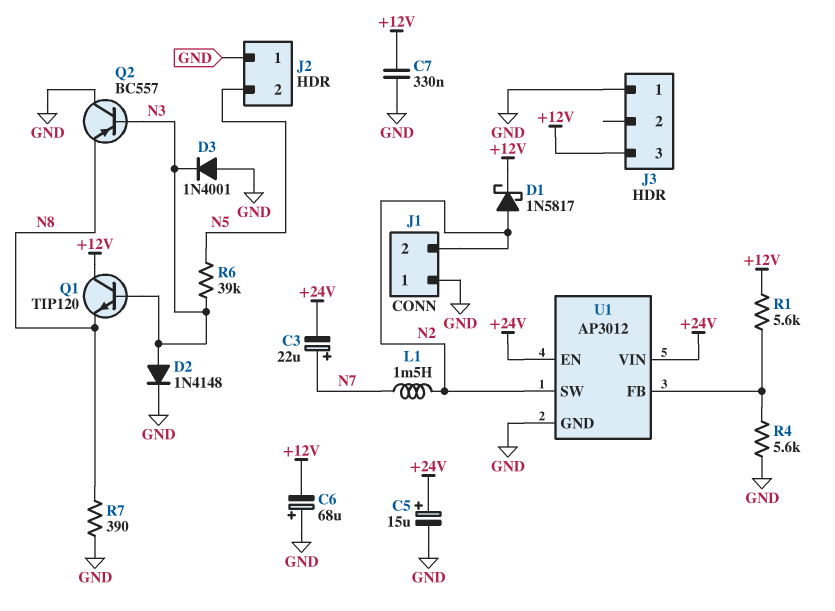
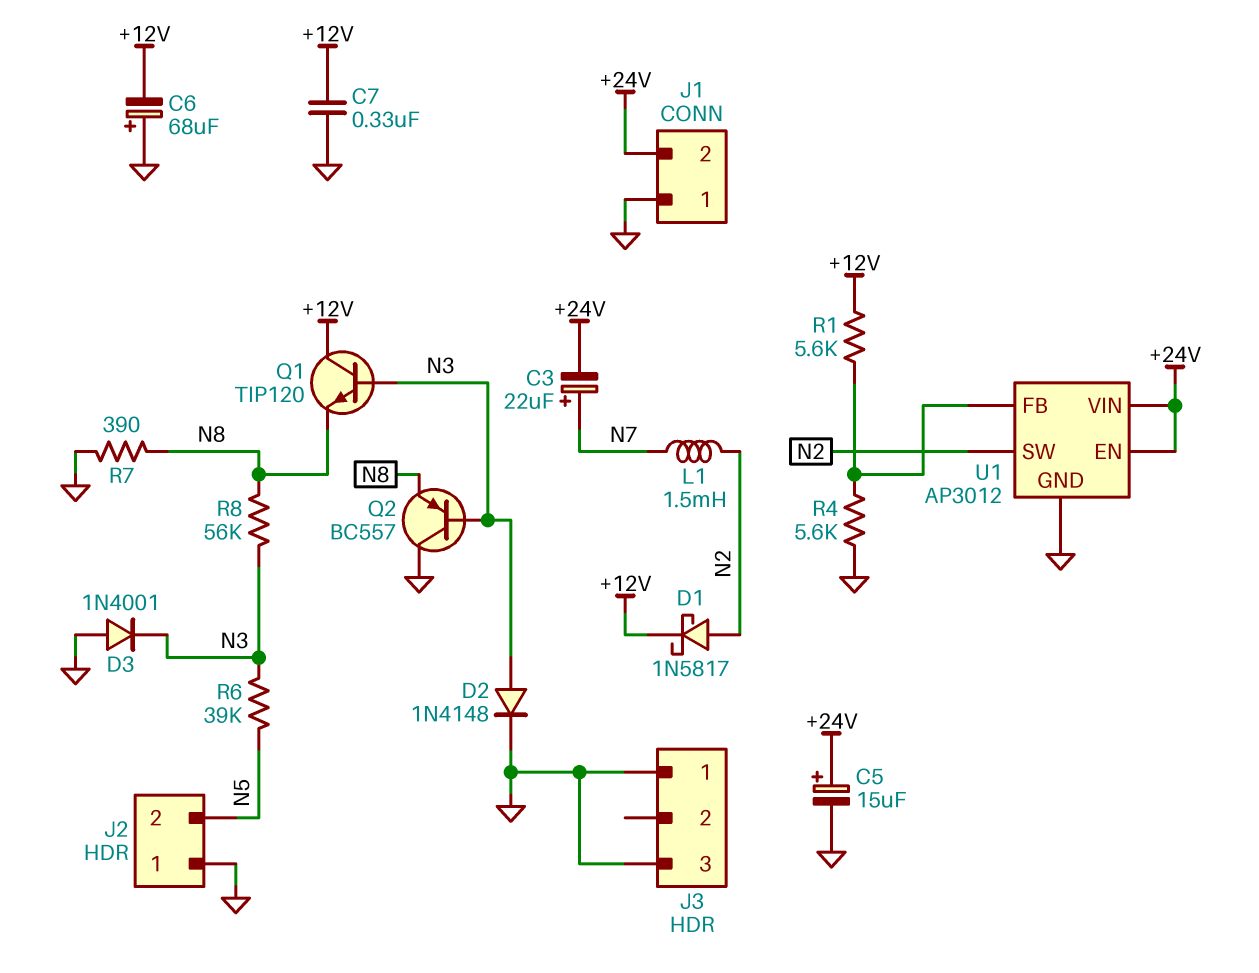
J1 pin 2: N2 -> +24V
J3 pin 3: +12V -> GND
R8: none -> 56k (N3, N8)

